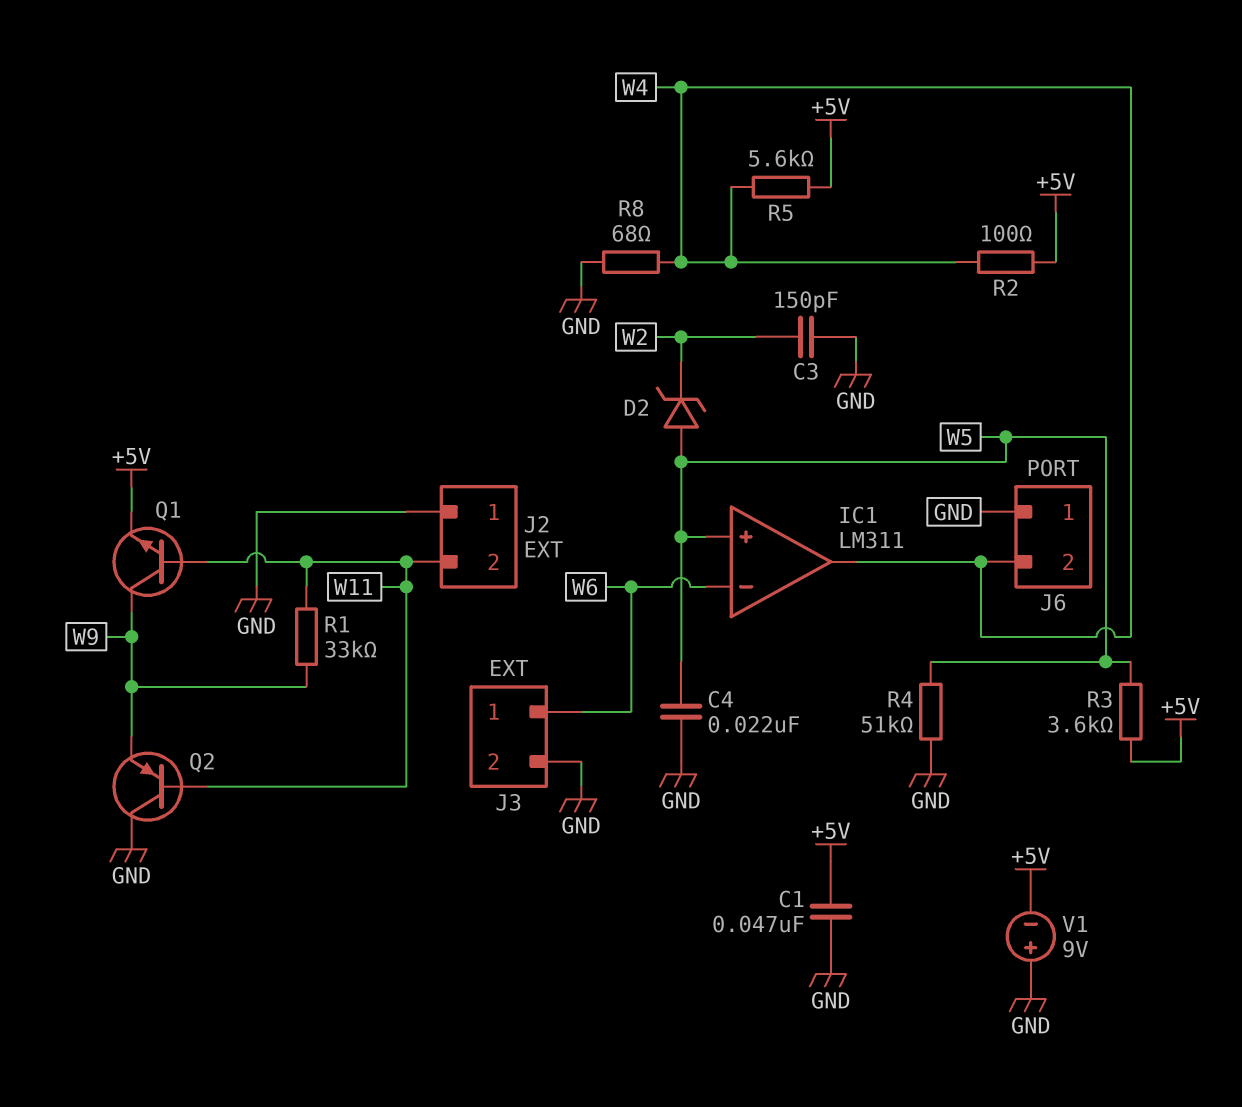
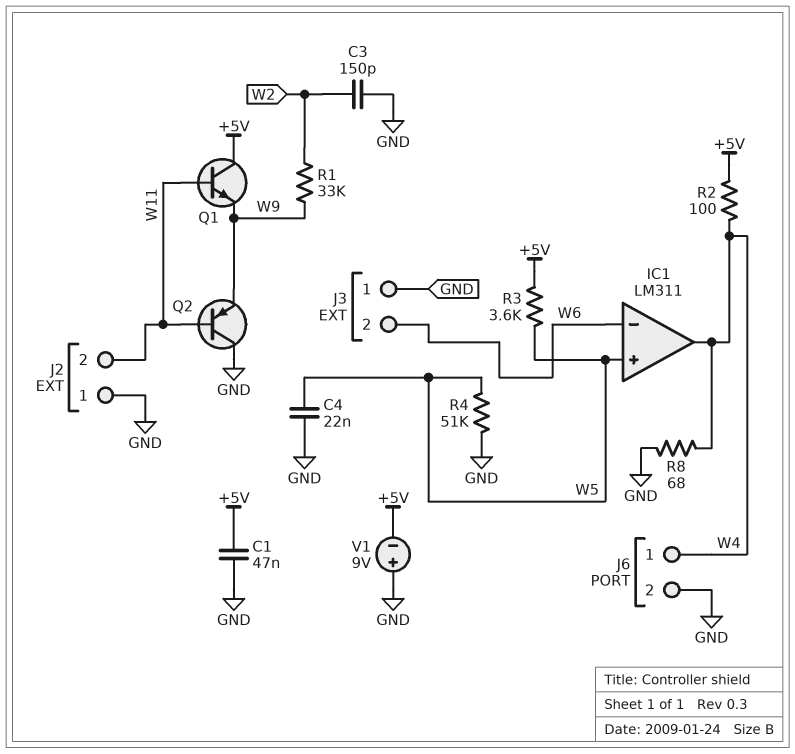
D2: zener (A W5, K W2) -> none
J3 pin 1: W6 -> GND
J3 pin 2: GND -> W6
J6 pin 1: GND -> W4
J6 pin 2: W4 -> GND
Q1: NPN (B W11, C W9, E +5V) -> NPN (B W11, C +5V, E W9)
R1: 33k (W9, W11) -> 33k (W2, W9)
R5: 5.6k (+5V, W4) -> none

